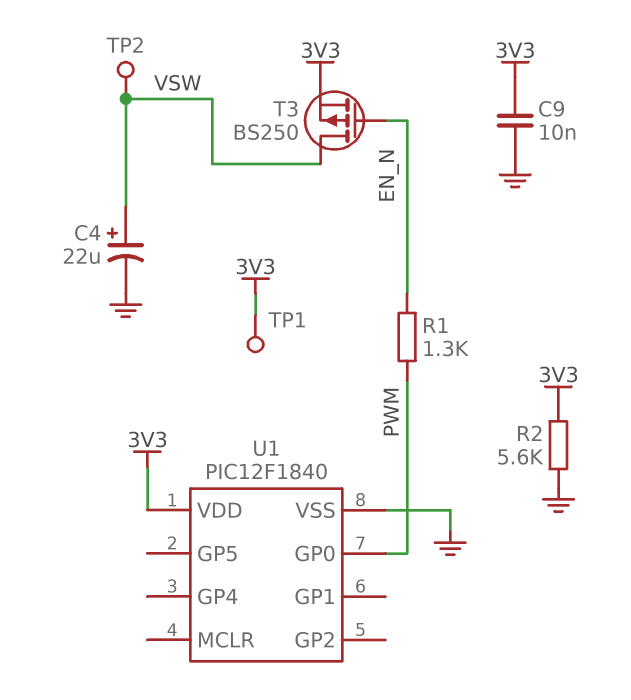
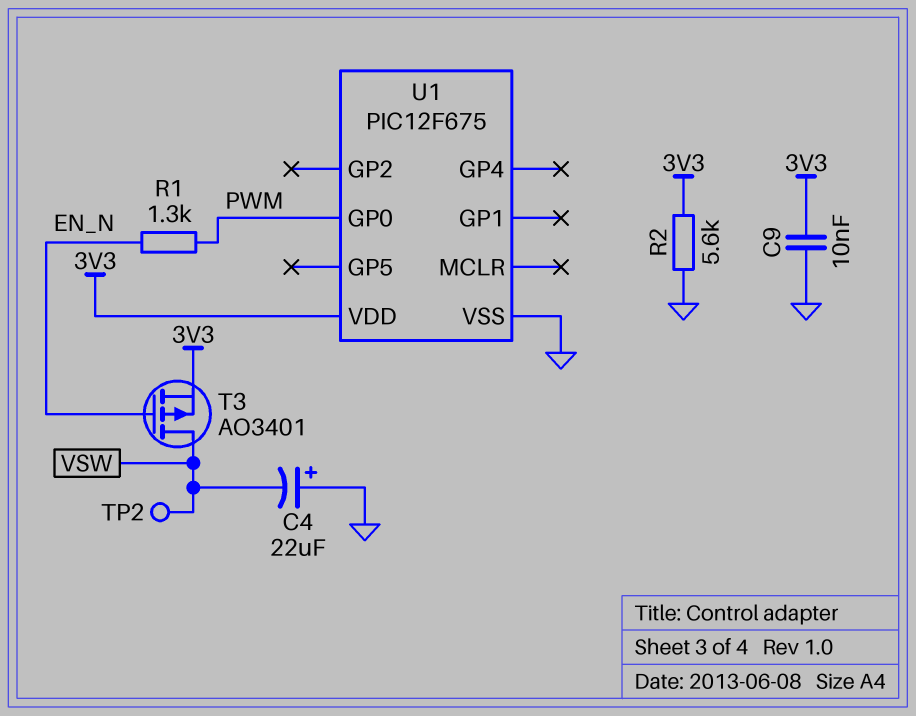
C4: 22uF (plus VSW, minus GND) -> 22uF (plus GND, minus VSW)
T3: PMOS BS250 (G EN_N, D VSW, S 3V3) -> PMOS AO3401 (G EN_N, D VSW, S 3V3)
TP1: test point (3V3) -> none
U1: PIC12F1840 -> PIC12F675

